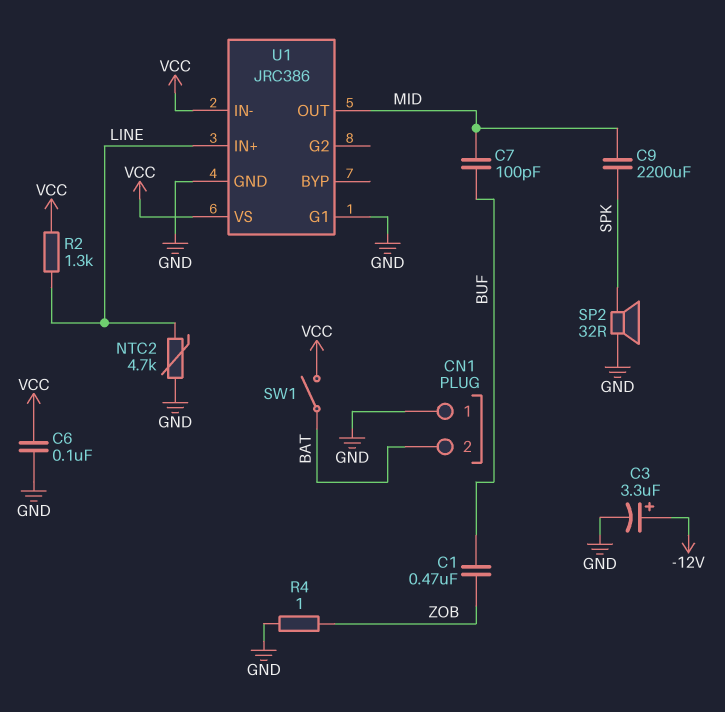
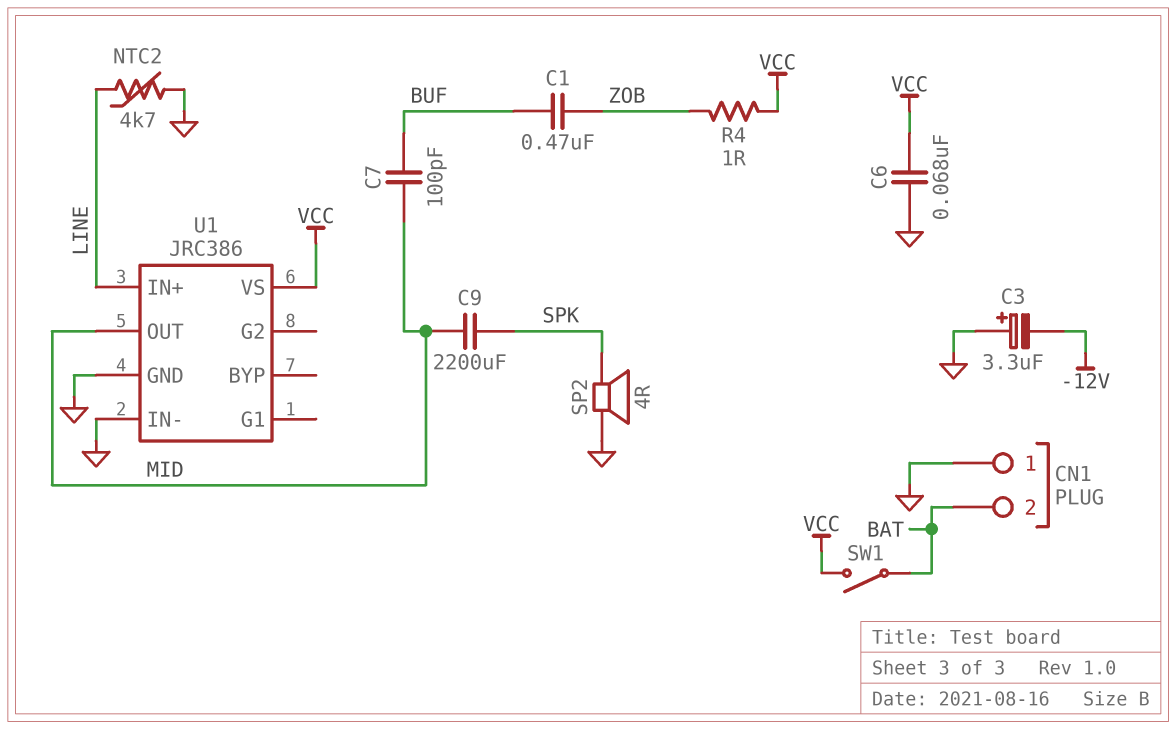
C3: 3.3uF (plus -12V, minus GND) -> 3.3uF (plus GND, minus -12V)
C6: 100nF (GND, VCC) -> 68nF (GND, VCC)
R2: 1.3k (LINE, VCC) -> none
R4: 1 (GND, ZOB) -> 1 (VCC, ZOB)
SP2: speaker 32R (GND, SPK) -> speaker 4R (GND, SPK)
U1 pin G1: GND -> none
U1 pin IN-: VCC -> GND

